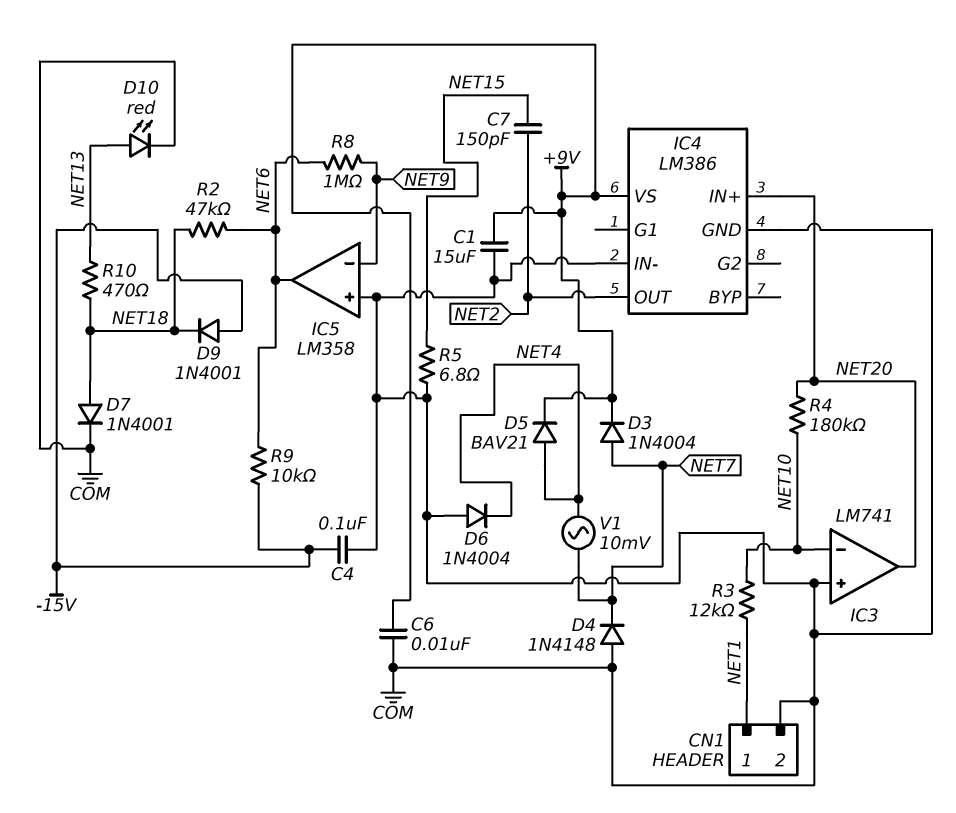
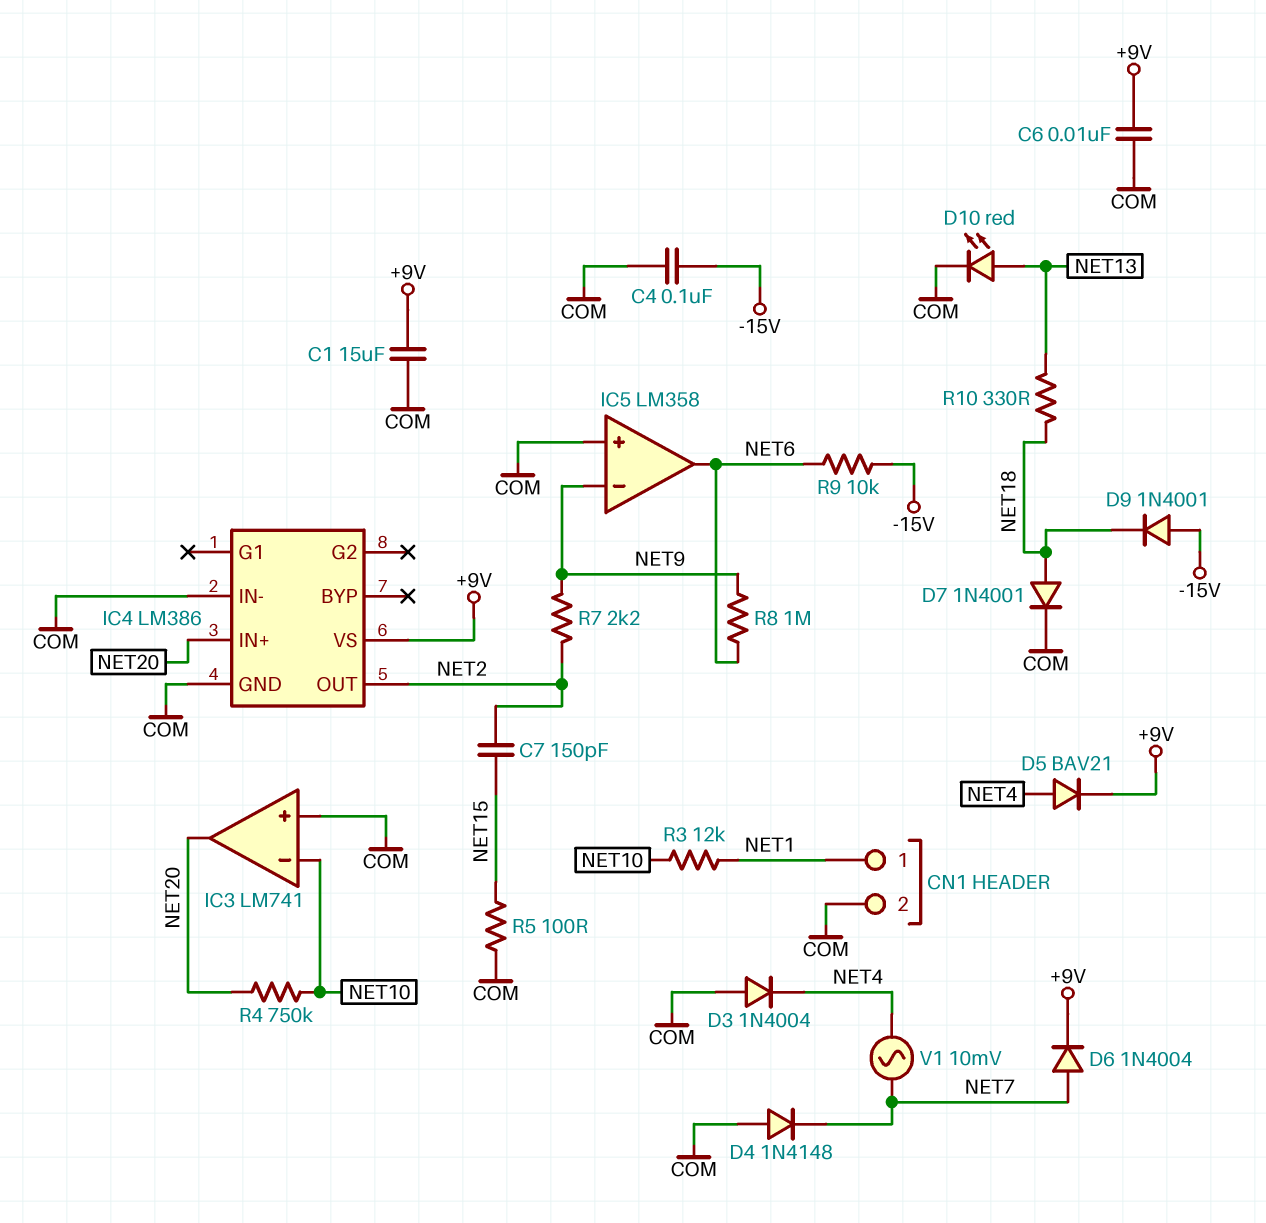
D3: diode 1N4004 (A NET7, K +9V) -> diode 1N4004 (A COM, K NET4)
D6: diode 1N4004 (A COM, K NET4) -> diode 1N4004 (A NET7, K +9V)
R2: 47k (NET6, NET18) -> none
R4: 180k (NET10, NET20) -> 750k (NET10, NET20)
R5: 6.8 (COM, NET15) -> 100 (COM, NET15)
R7: none -> 2.2k (NET2, NET9)
R10: 470 (NET13, NET18) -> 330 (NET13, NET18)

